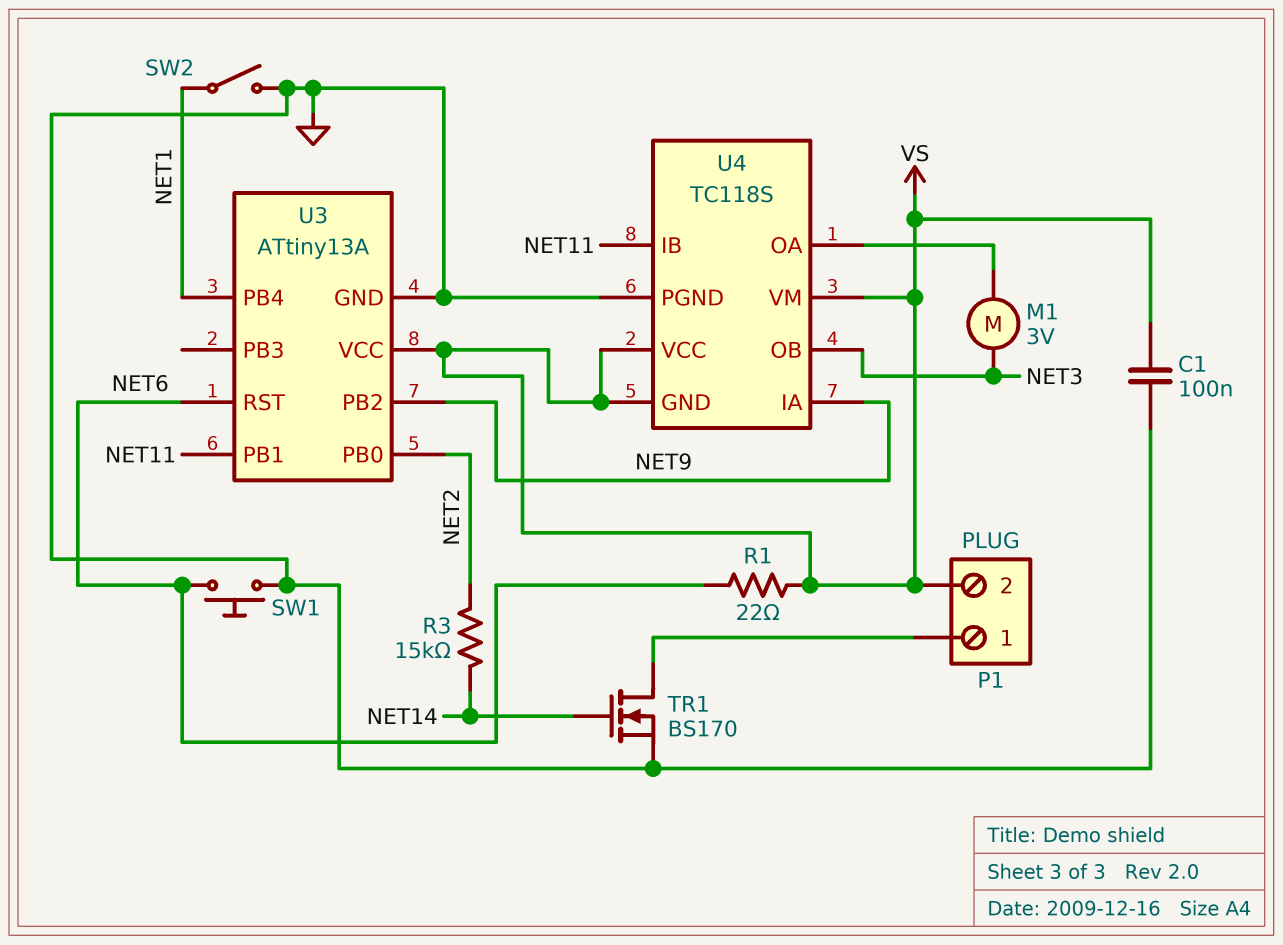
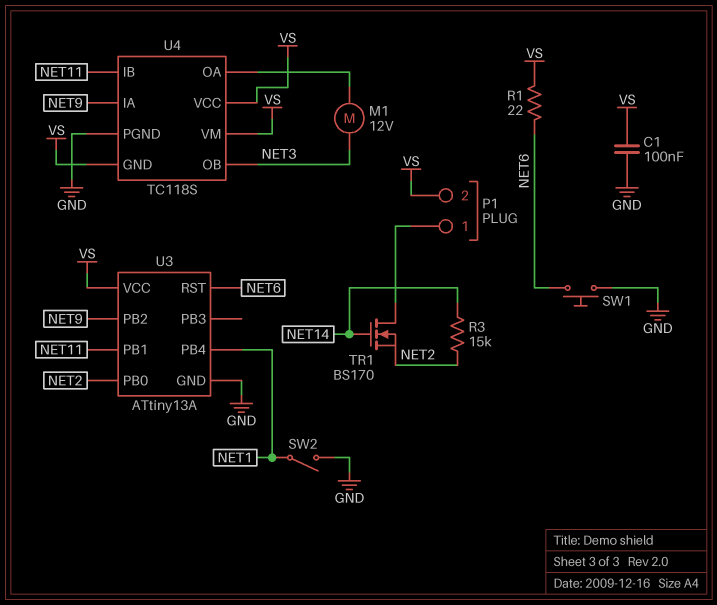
M1: motor 3V (NET3, U4/OA) -> motor 12V (NET3, U4/OA)
TR1: NMOS BS170 (G NET14, D P1/1, S GND) -> NMOS BS170 (G NET14, D P1/1, S NET2)

